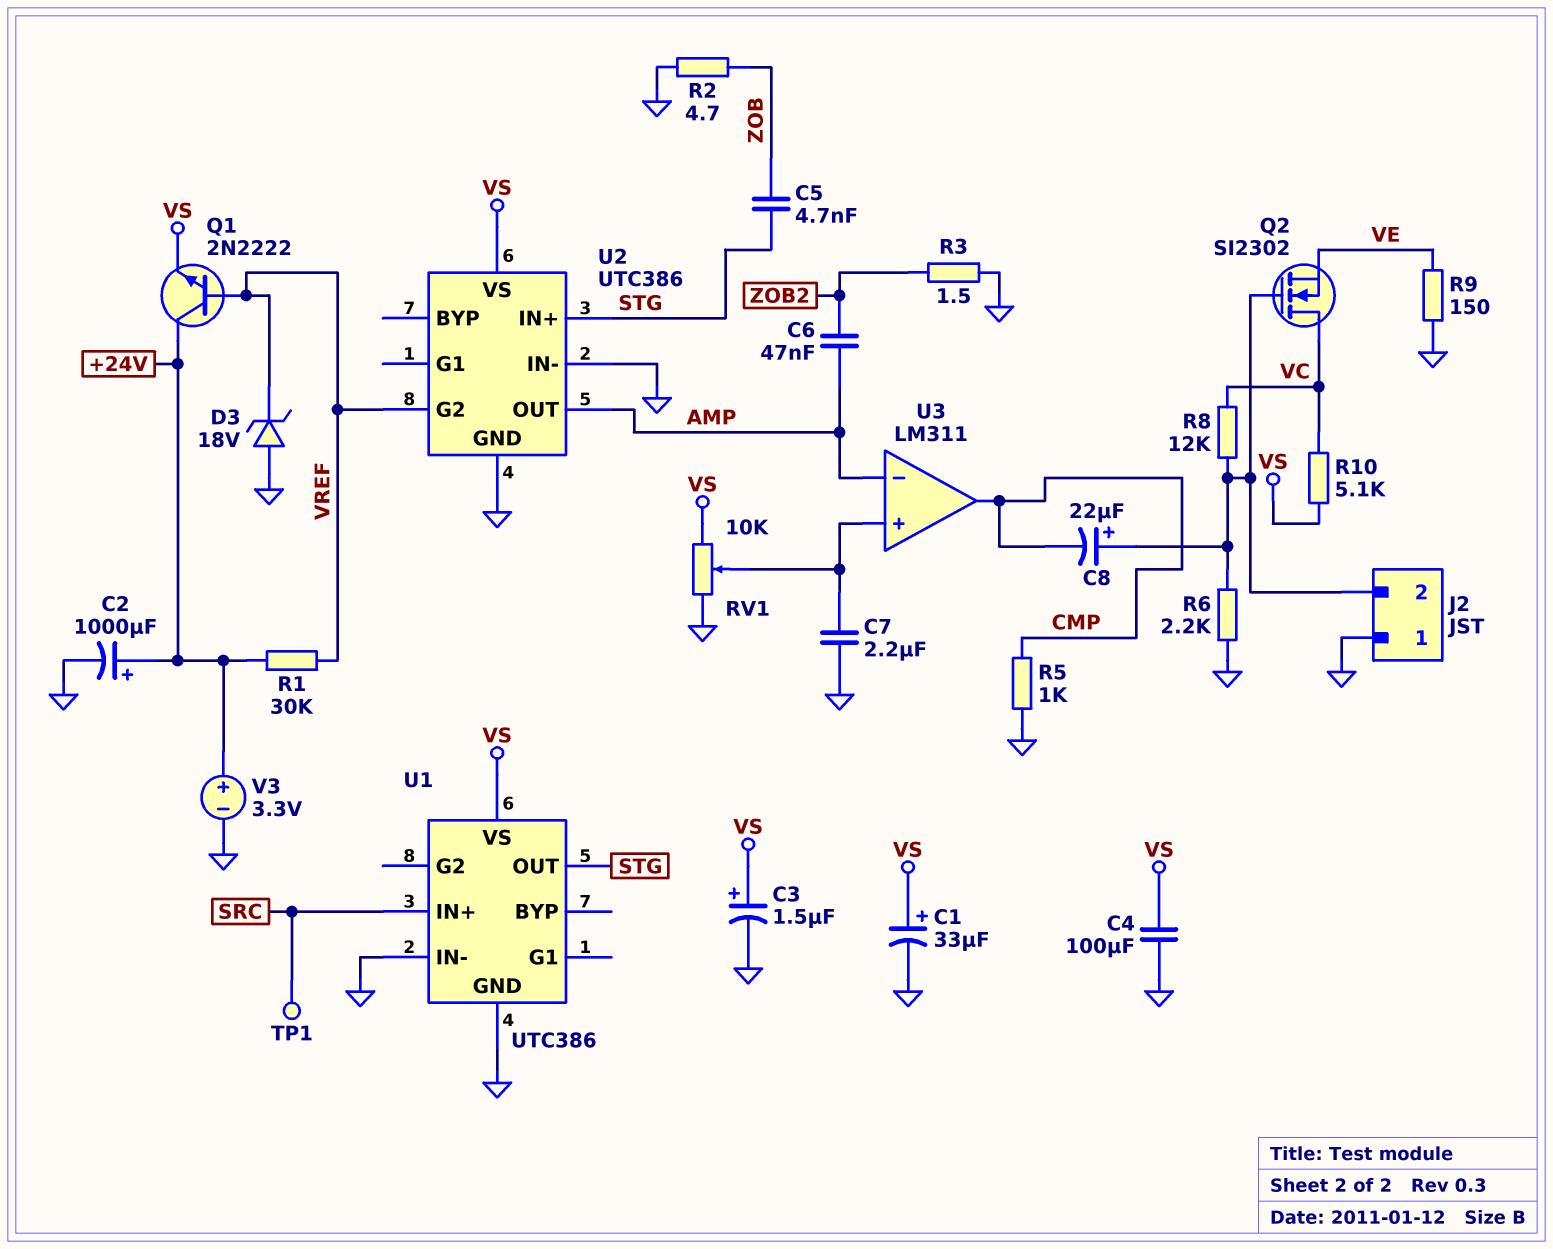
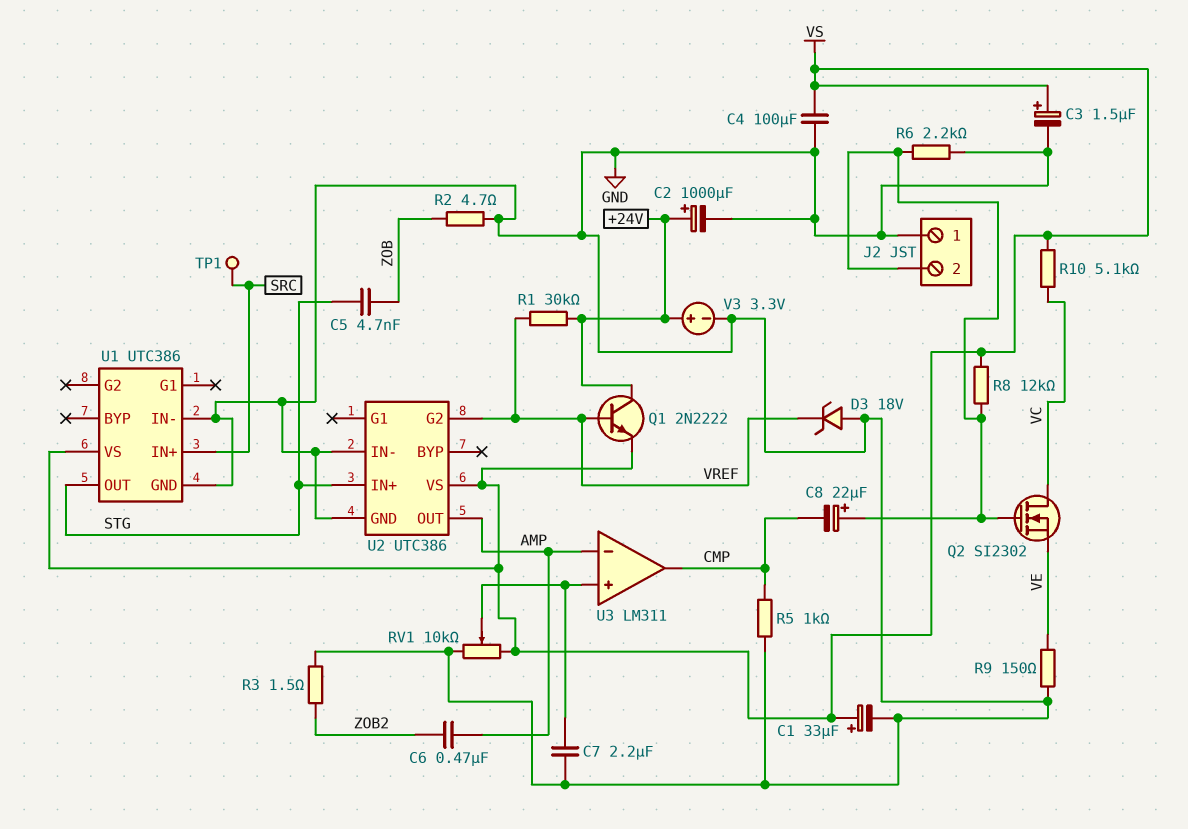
C6: 47nF (AMP, ZOB2) -> 470nF (AMP, ZOB2)
R8: 12k (J2/2, VC) -> 12k (J2/2, VS)

